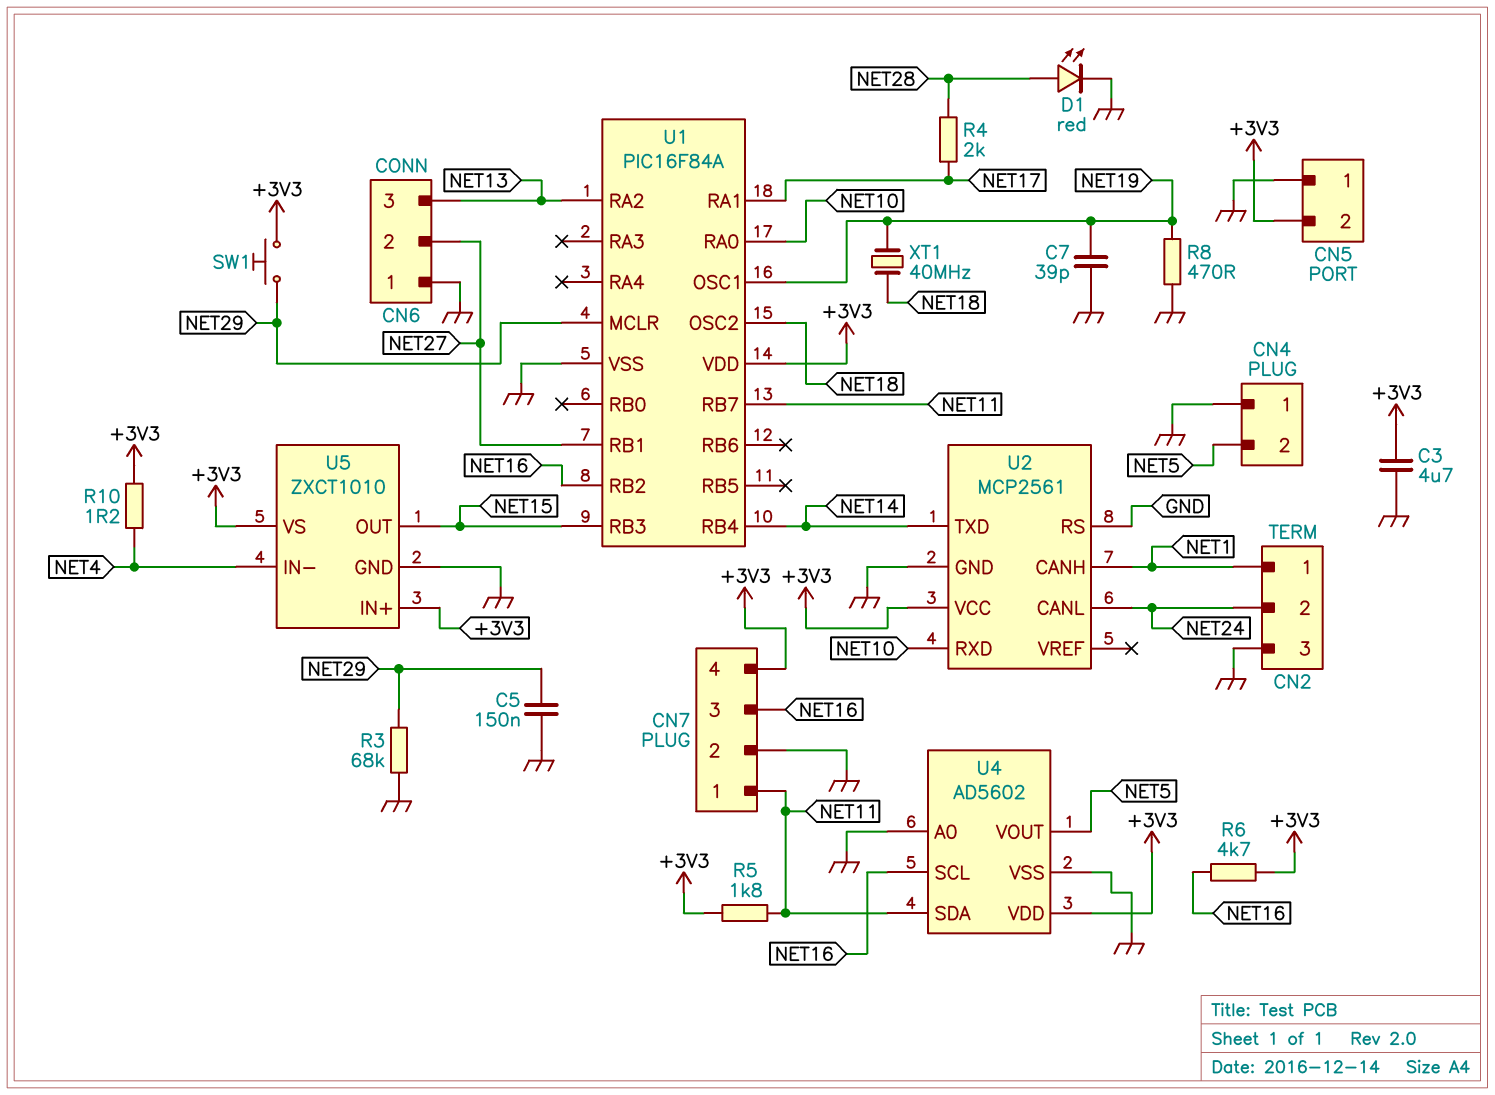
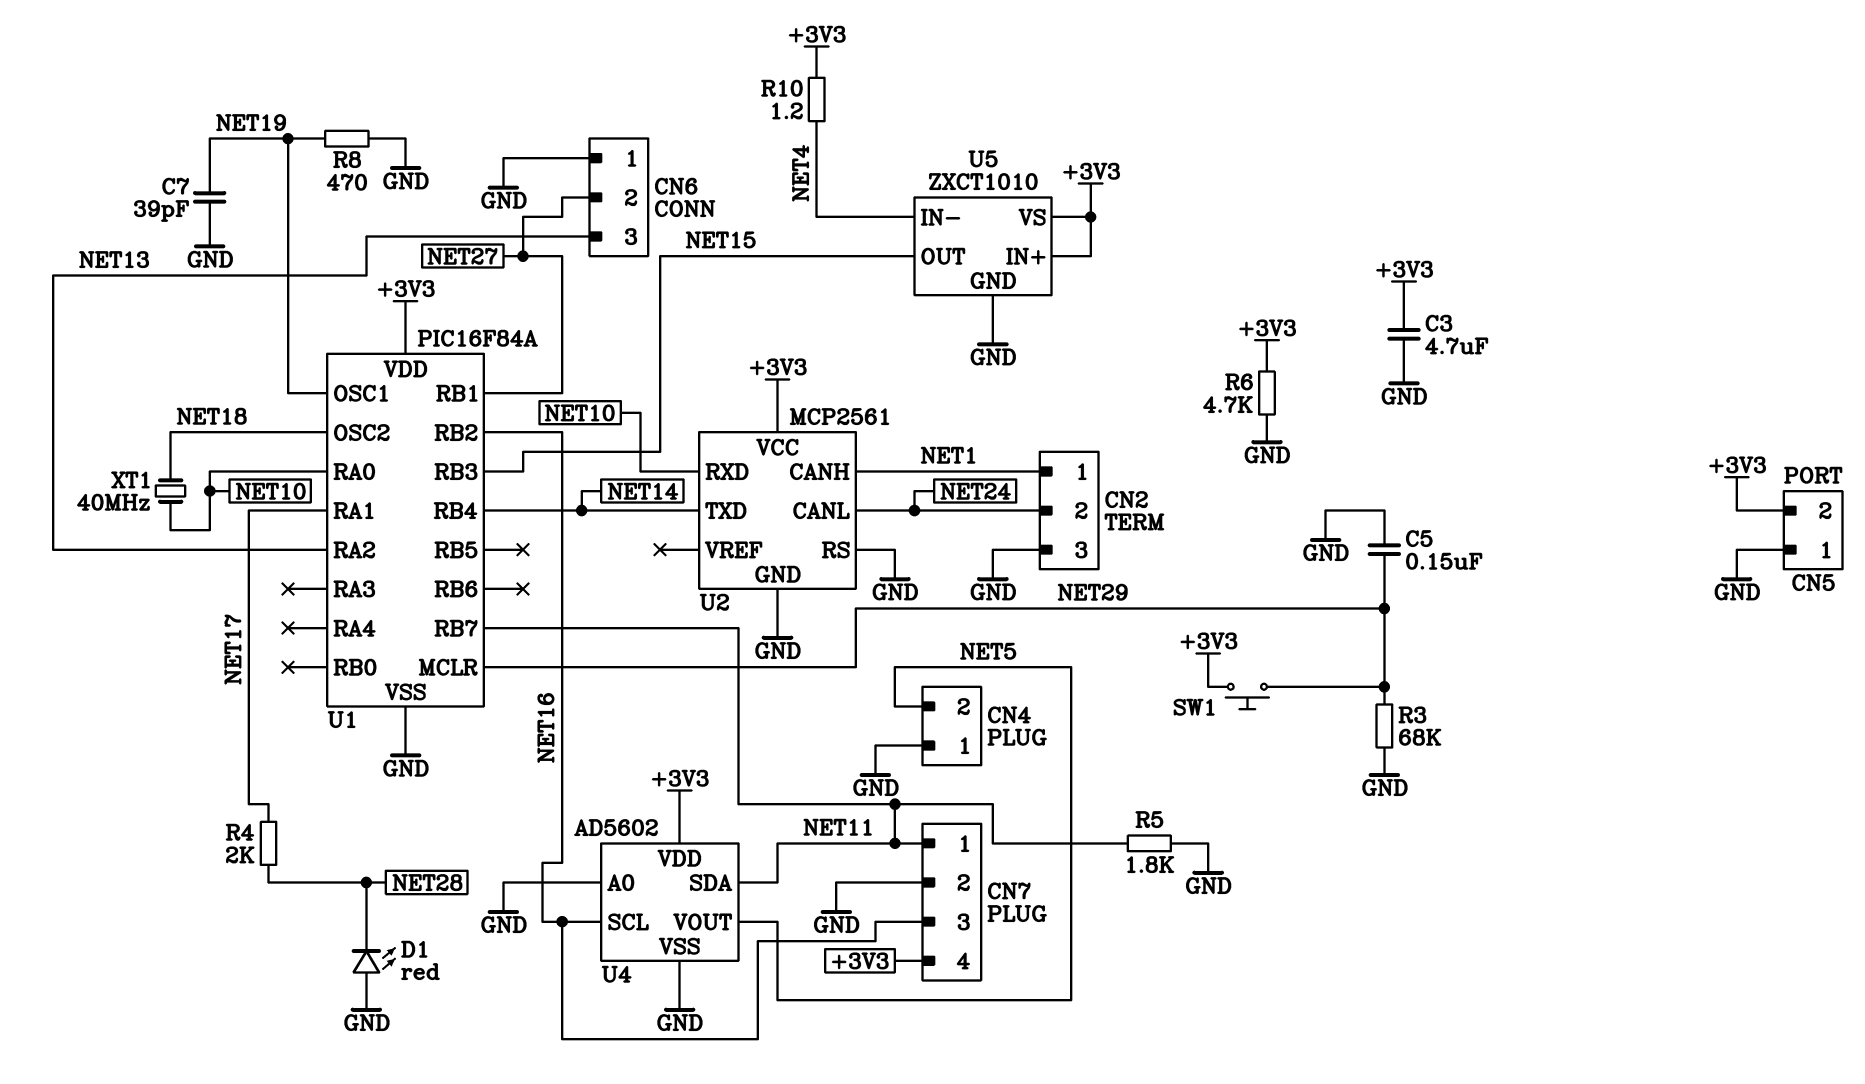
D1: LED red (A NET28, K GND) -> LED red (A GND, K NET28)
R5: 1.8k (+3V3, NET11) -> 1.8k (GND, NET11)
R6: 4.7k (+3V3, NET16) -> 4.7k (+3V3, GND)
XT1: 40MHz (NET18, NET19) -> 40MHz (NET10, NET18)

